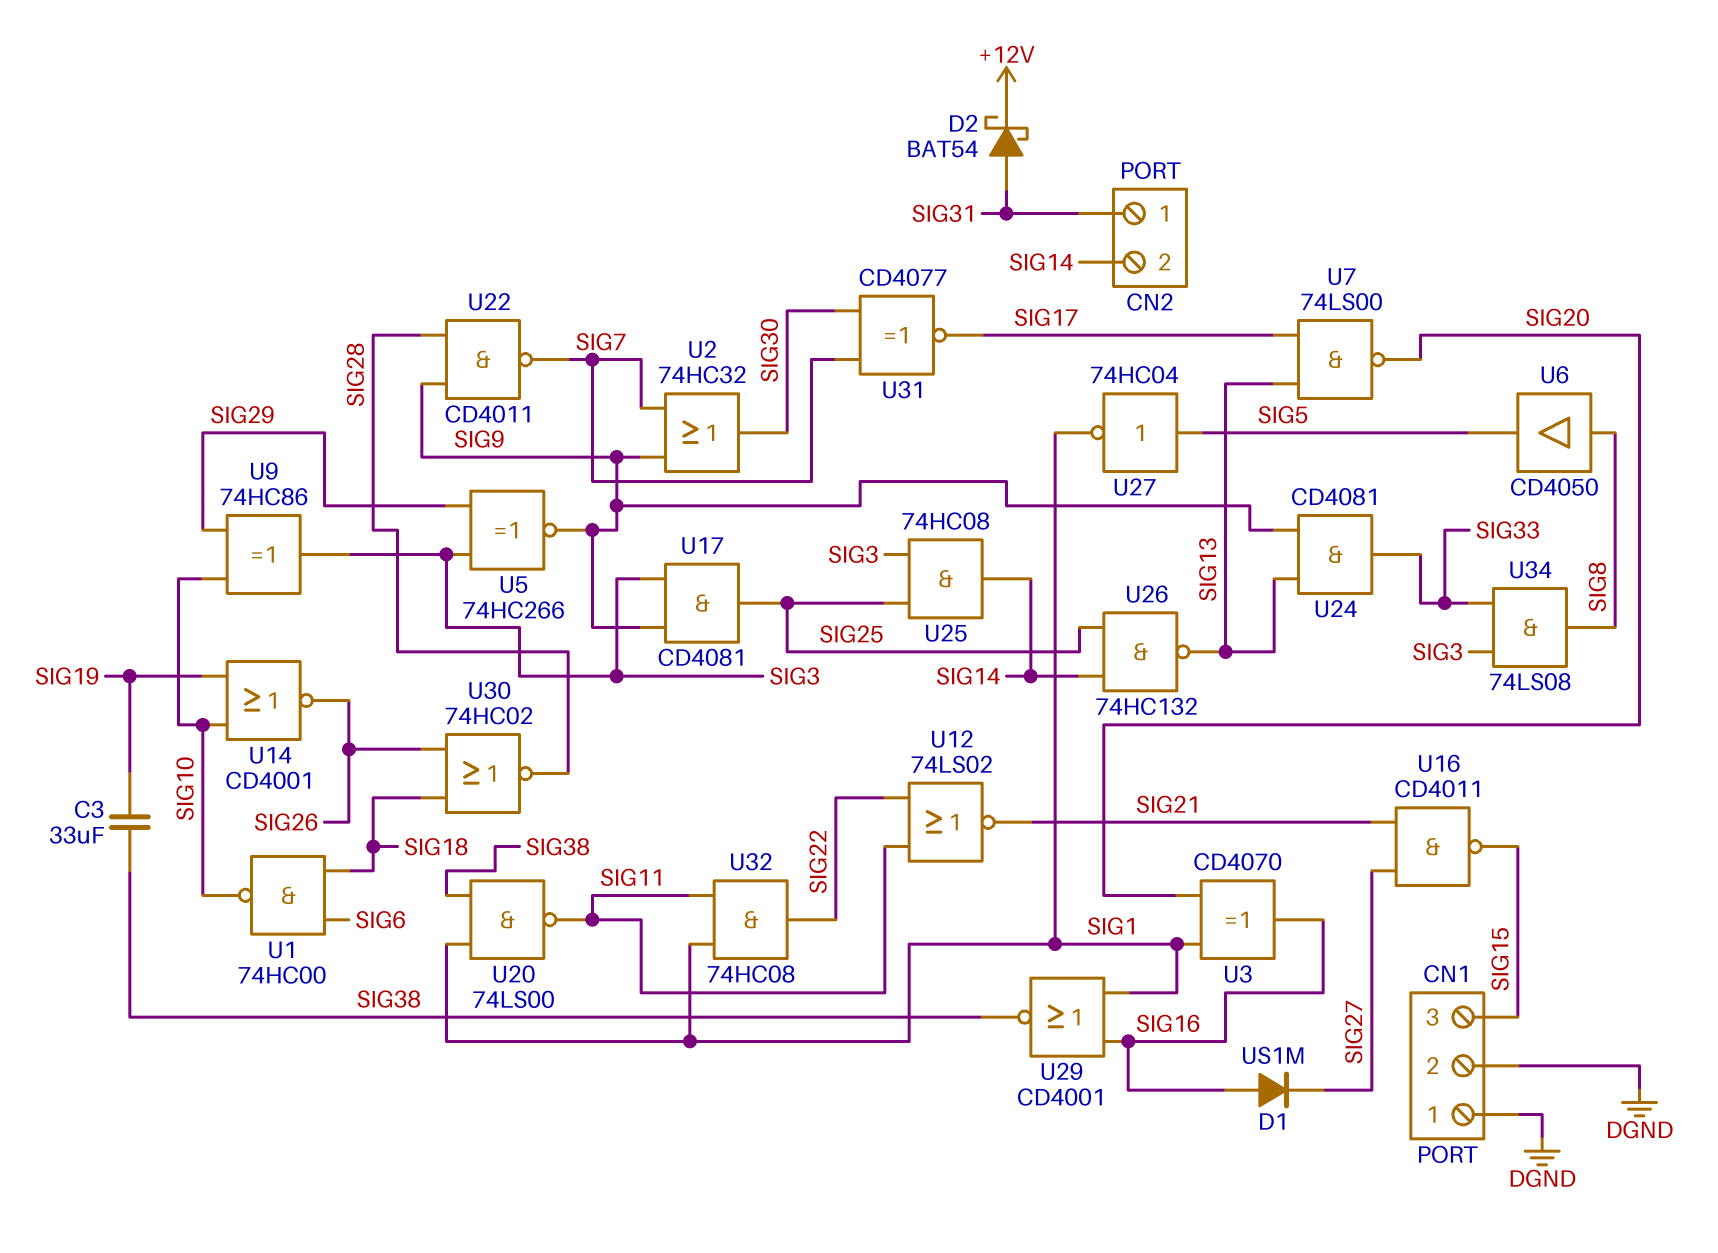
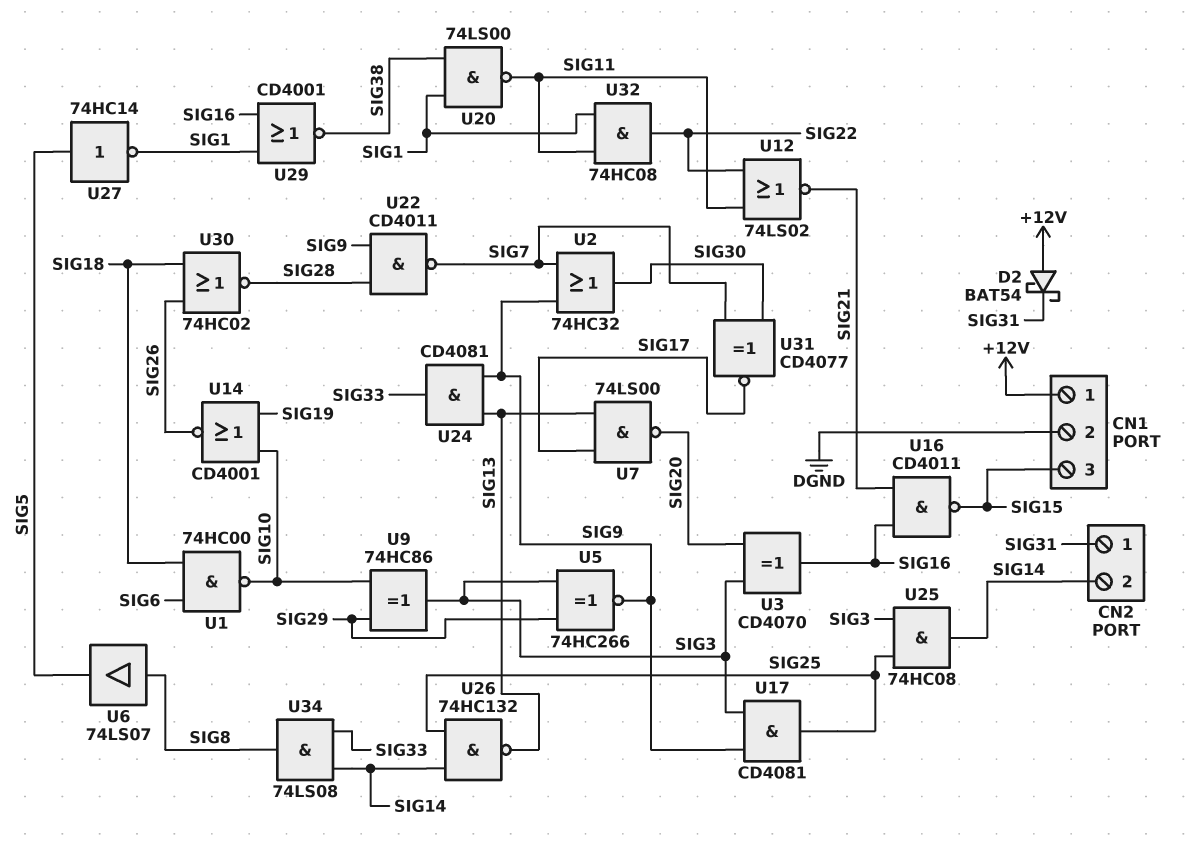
C3: 33uF (SIG19, SIG38) -> none
CN1 pin 1: DGND -> +12V
D1: diode US1M (A SIG16, K SIG27) -> none
D2: schottky BAT54 (A SIG31, K +12V) -> schottky BAT54 (A +12V, K SIG31)
U3: XOR CD4070 (in SIG1, in SIG20, out SIG16) -> XOR CD4070 (in SIG3, in SIG20, out SIG16)
U6: buffer CD4050 (in SIG8, out SIG5) -> buffer 74LS07 (in SIG8, out SIG5)
U16: NAND CD4011 (in SIG21, in SIG27, out SIG15) -> NAND CD4011 (in SIG16, in SIG21, out SIG15)
U27: NOT 74HC04 (in SIG5, out SIG1) -> NOT 74HC14 (in SIG5, out SIG1)
U34: AND 74LS08 (in SIG3, in SIG33, out SIG8) -> AND 74LS08 (in SIG14, in SIG33, out SIG8)

